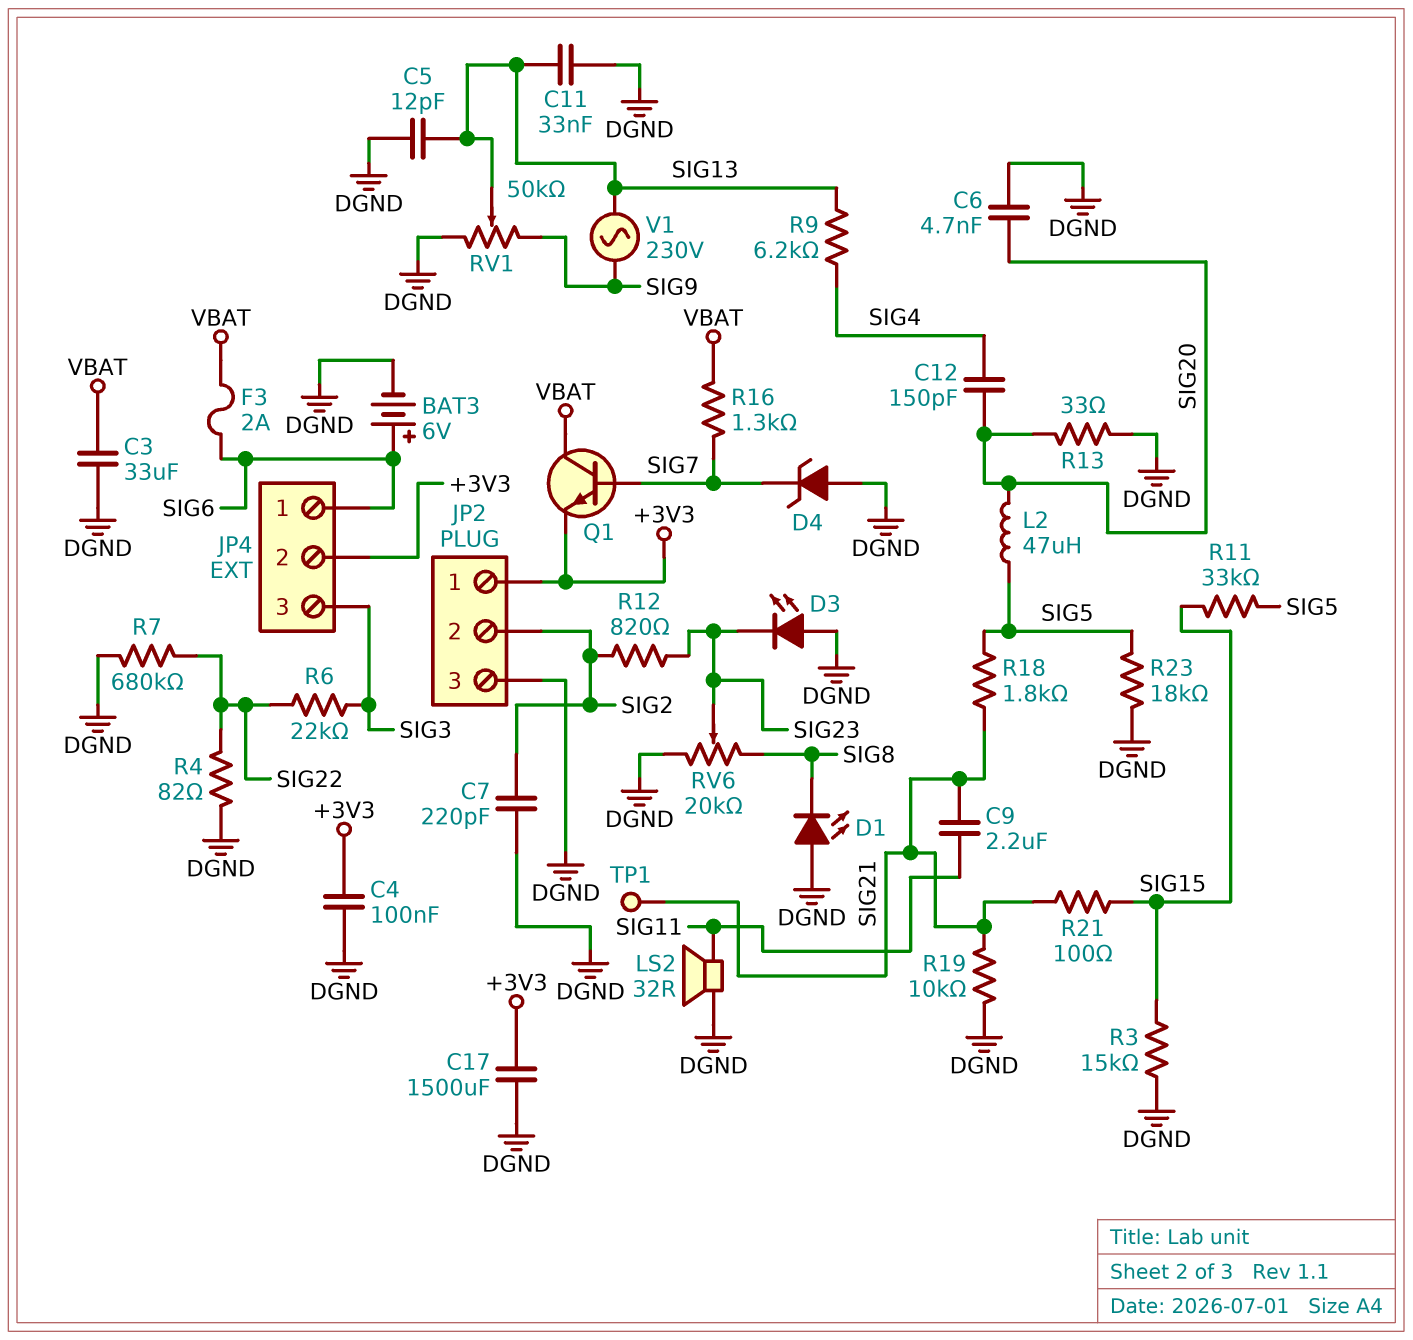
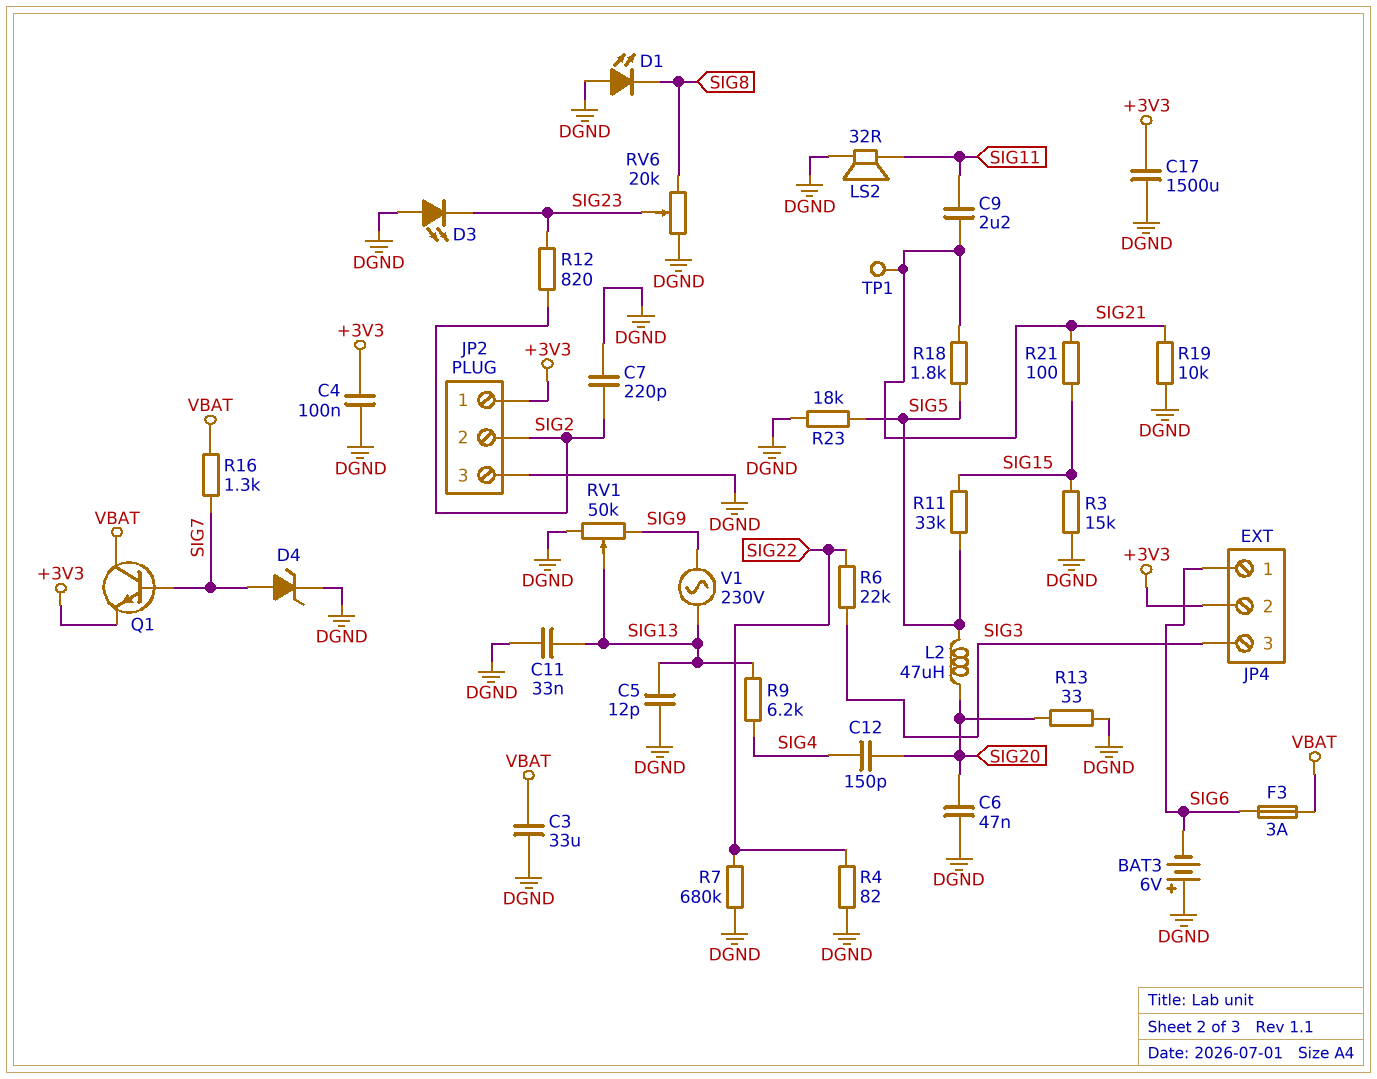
BAT3: 6V (plus SIG6, minus DGND) -> 6V (plus DGND, minus SIG6)
C6: 4.7nF (DGND, SIG20) -> 47nF (DGND, SIG20)
D4: zener (A DGND, K SIG7) -> zener (A SIG7, K DGND)
F3: 2A (SIG6, VBAT) -> 3A (SIG6, VBAT)

